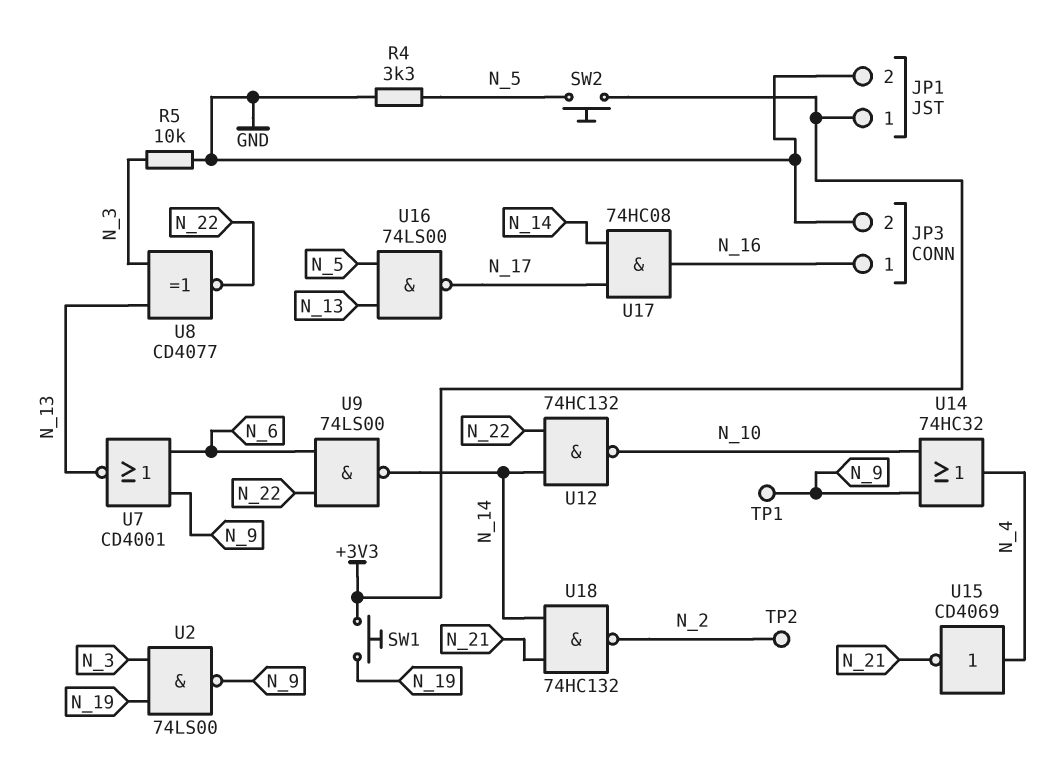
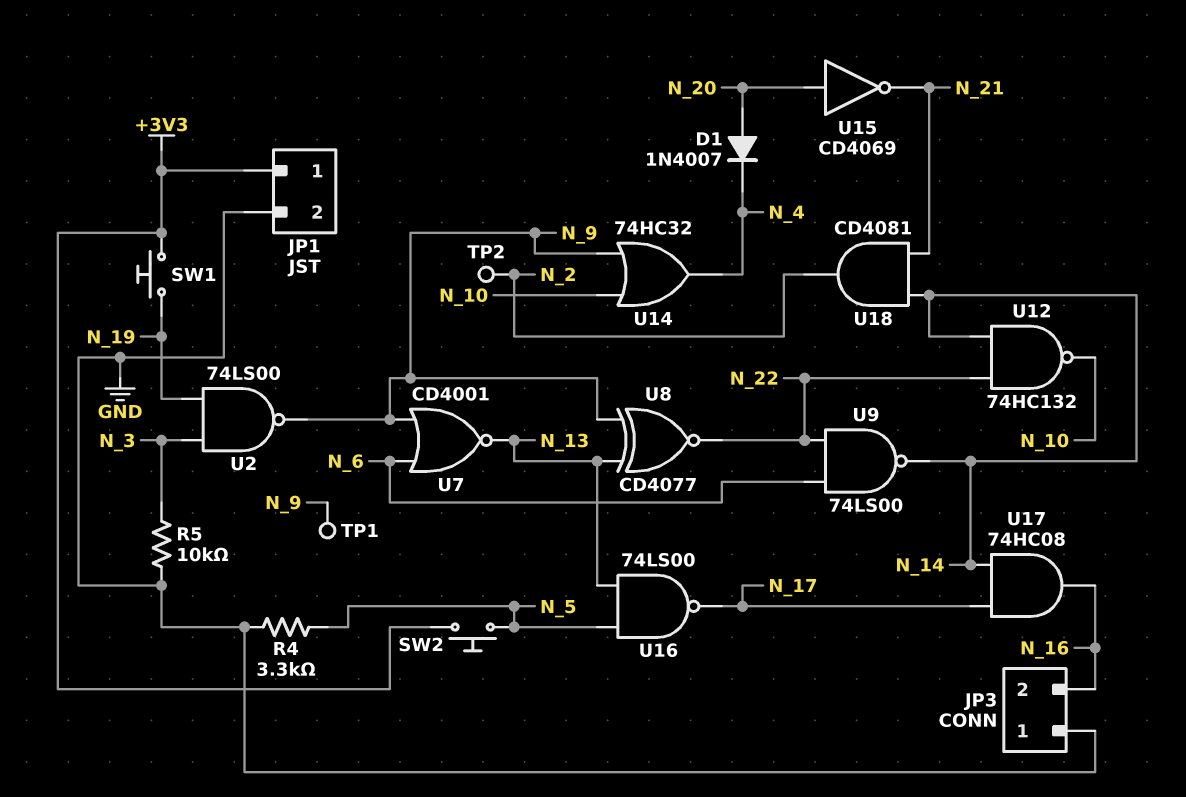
D1: none -> diode 1N4007 (A N_20, K N_4)
JP3 pin 1: N_16 -> GND
JP3 pin 2: GND -> N_16
U8: XNOR CD4077 (in N_3, in N_13, out N_22) -> XNOR CD4077 (in N_9, in N_13, out N_22)
U15: NOT CD4069 (in N_4, out N_21) -> NOT CD4069 (in N_20, out N_21)
U18: NAND 74HC132 (in N_14, in N_21, out N_2) -> AND CD4081 (in N_14, in N_21, out N_2)

